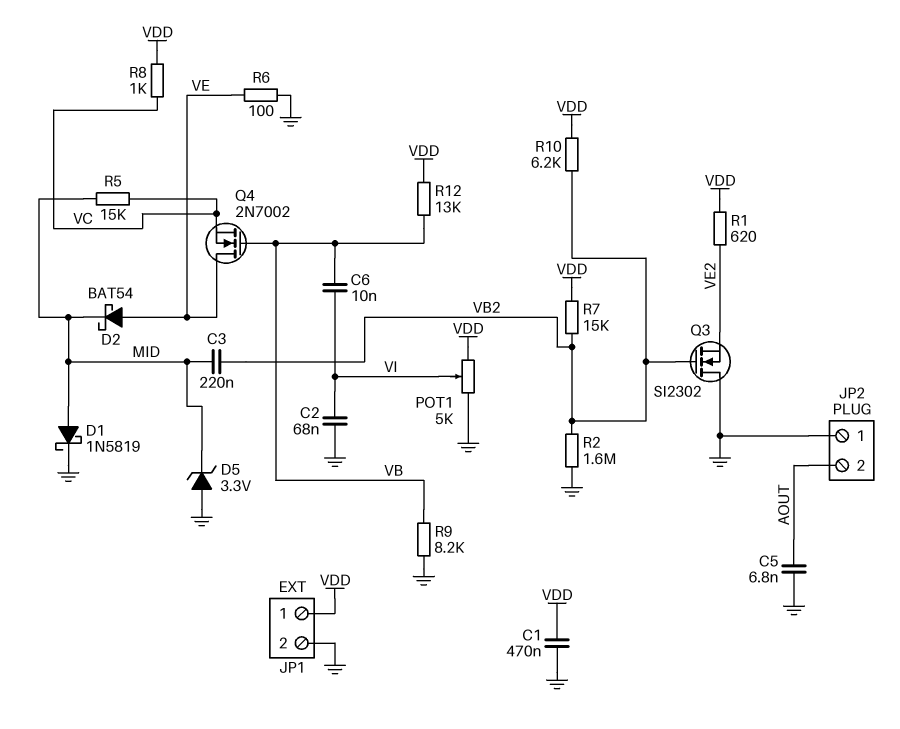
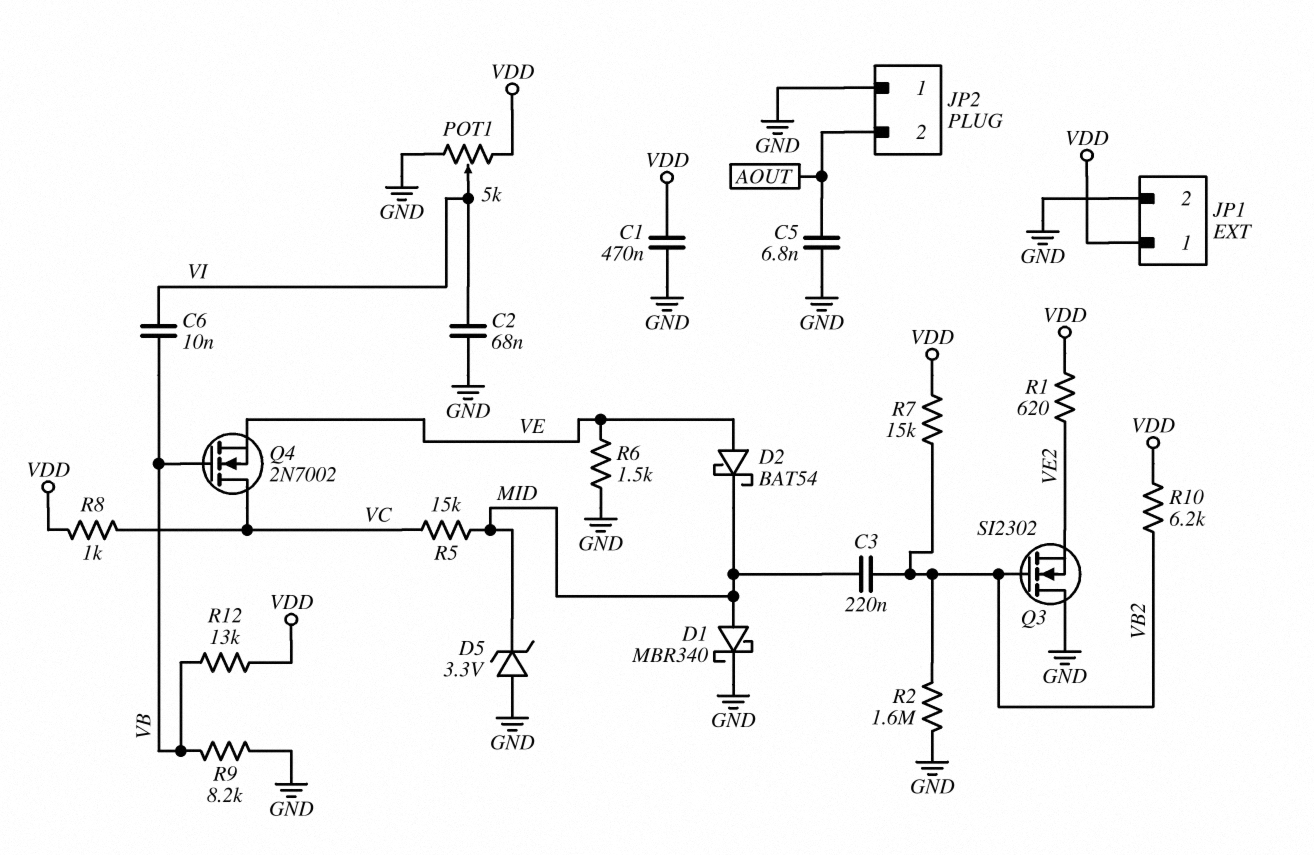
D1: schottky 1N5819 (A MID, K GND) -> schottky MBR340 (A MID, K GND)
Q4: NMOS 2N7002 (G VB, D VE, S VC) -> NMOS 2N7002 (G VB, D VC, S VE)
R6: 100 (GND, VE) -> 1.5k (GND, VE)

